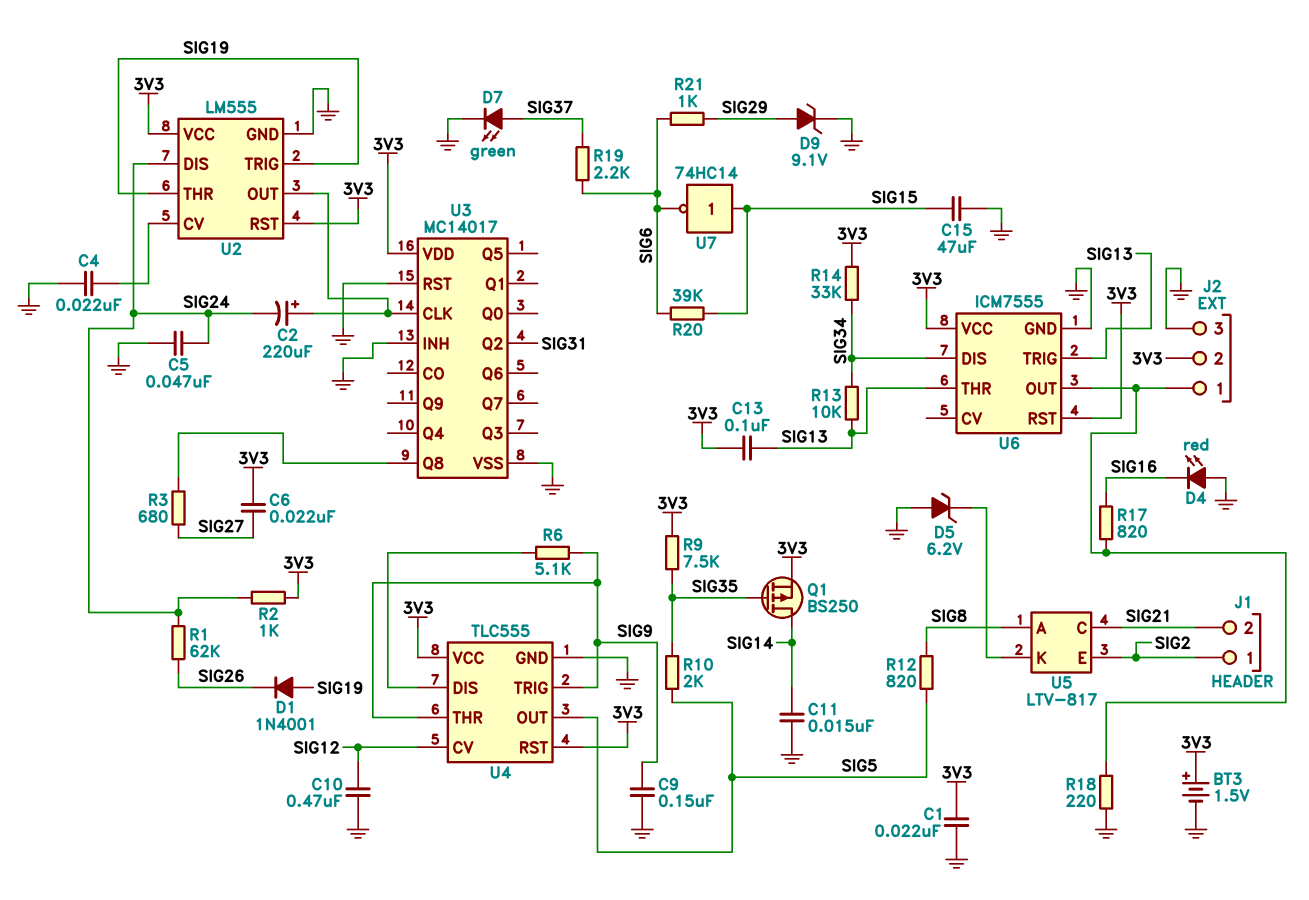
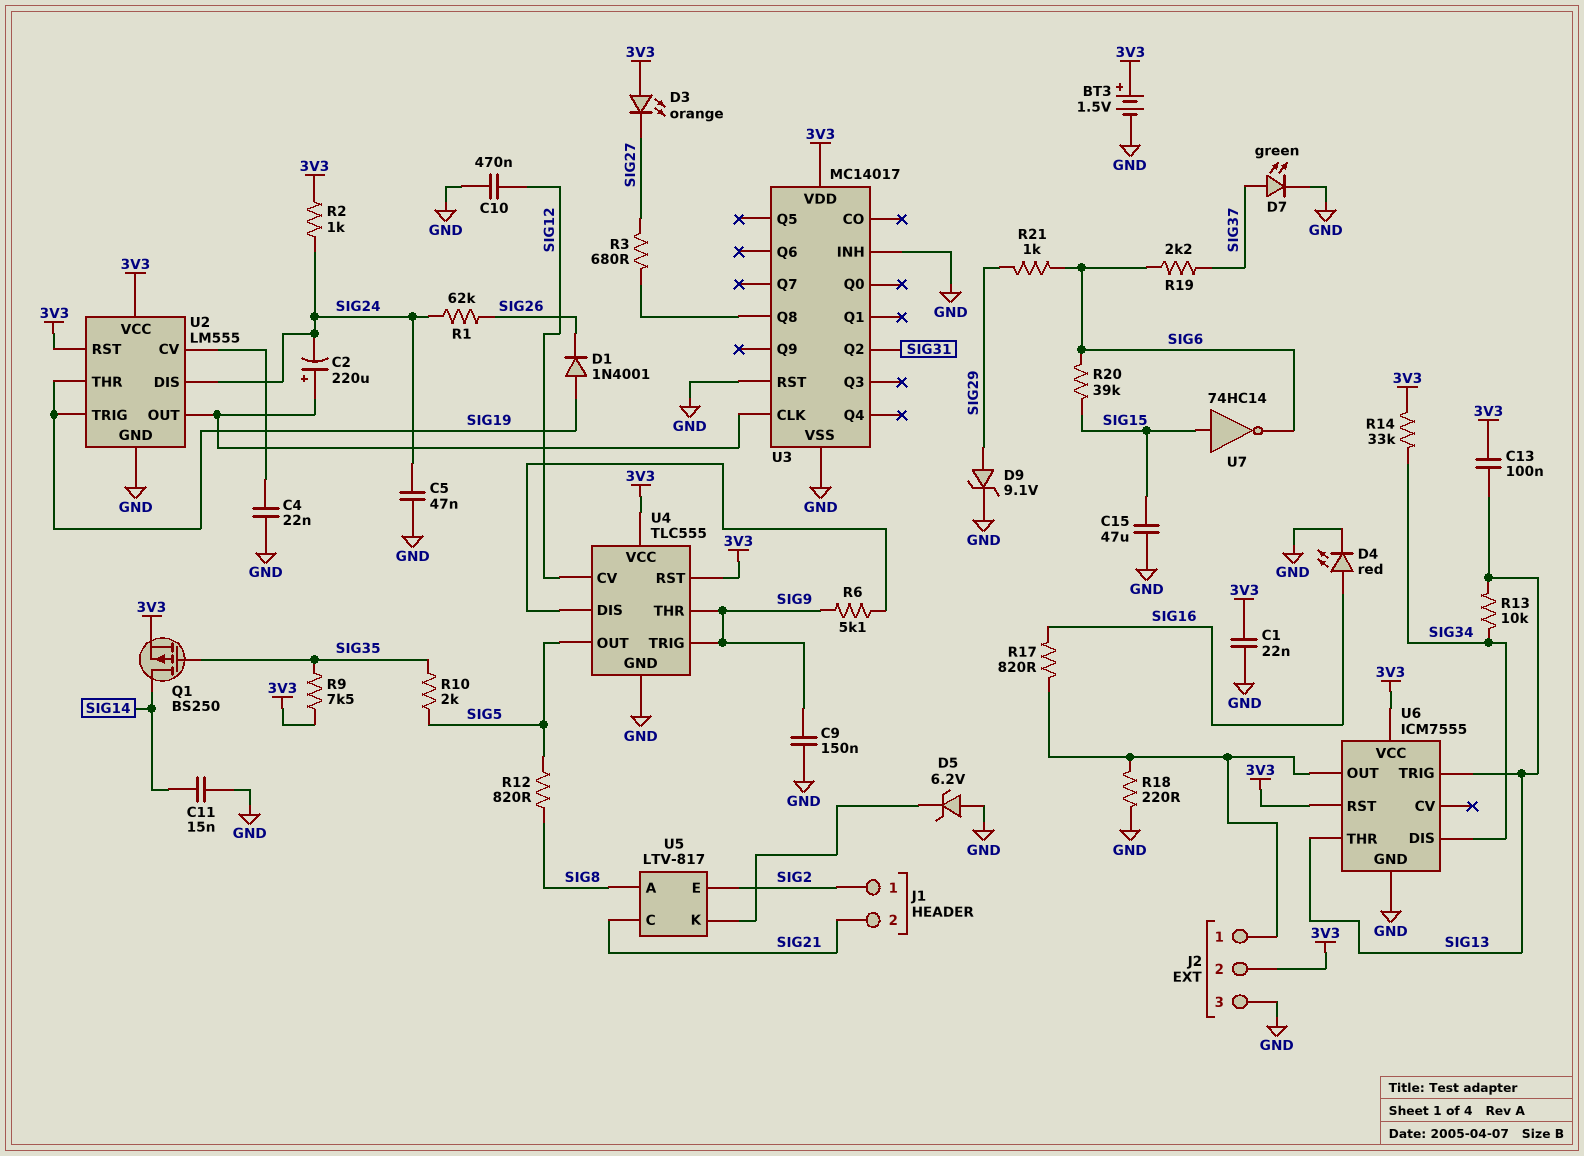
C6: 22nF (3V3, SIG27) -> none
D3: none -> LED orange (A 3V3, K SIG27)
D4: LED red (A GND, K SIG16) -> LED red (A SIG16, K GND)

